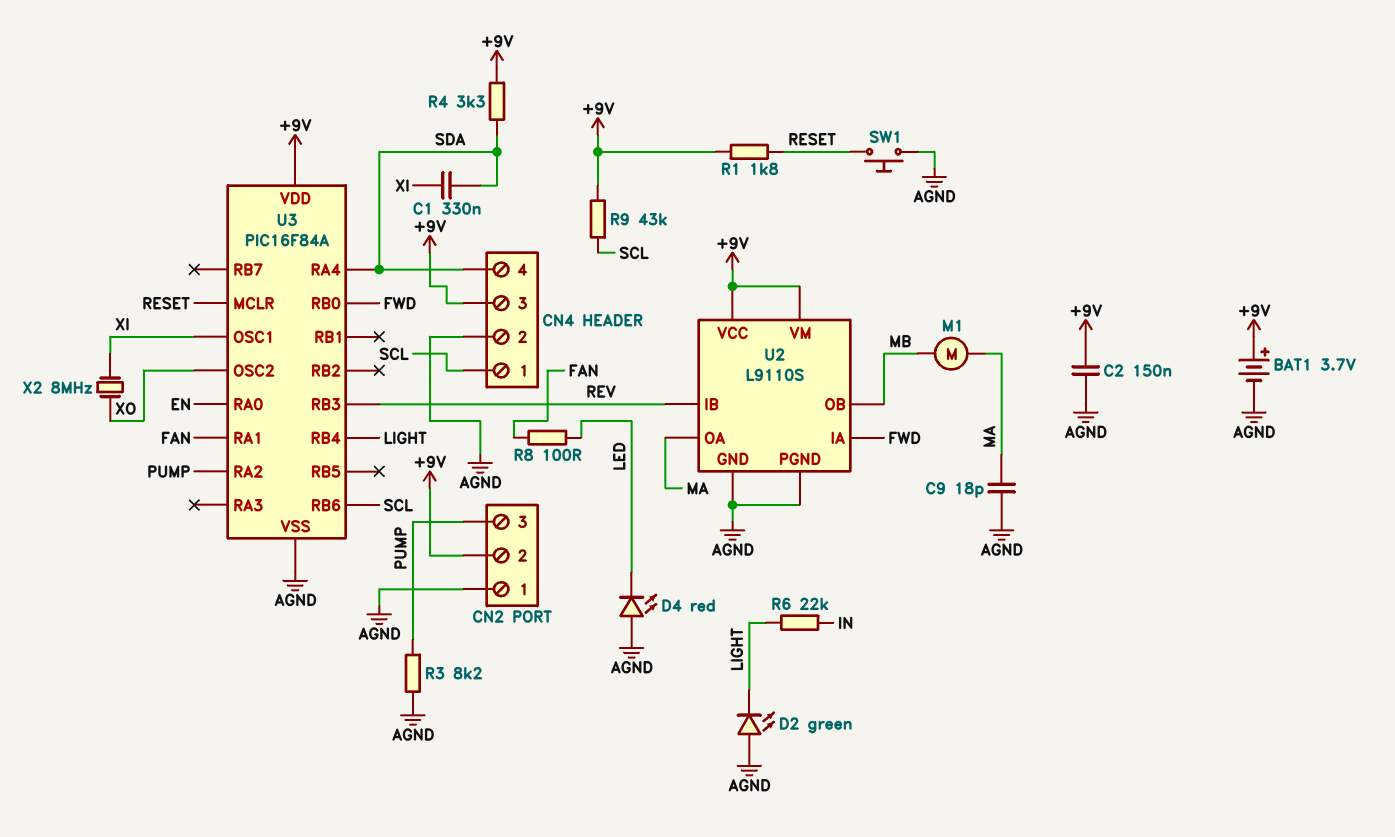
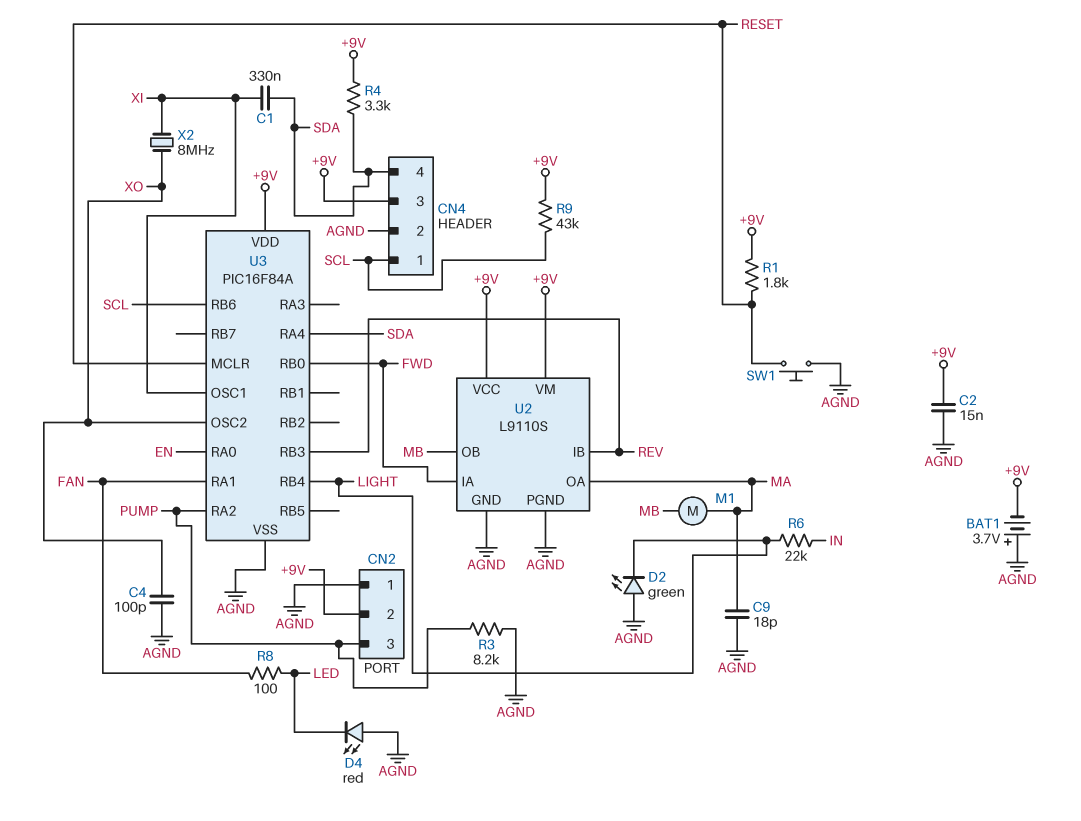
BAT1: 3.7V (plus +9V, minus AGND) -> 3.7V (plus AGND, minus +9V)
C2: 150nF (+9V, AGND) -> 15nF (+9V, AGND)
C4: none -> 100pF (AGND, XO)

